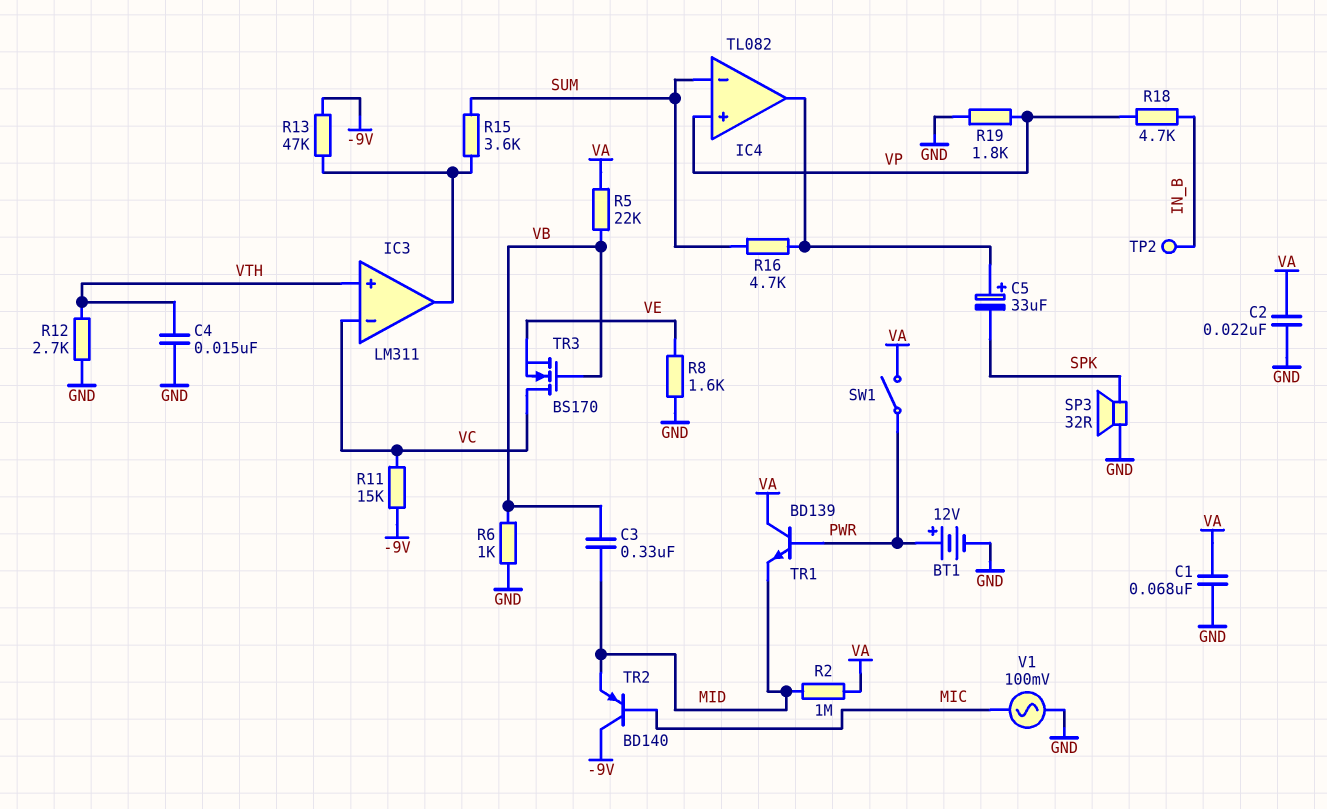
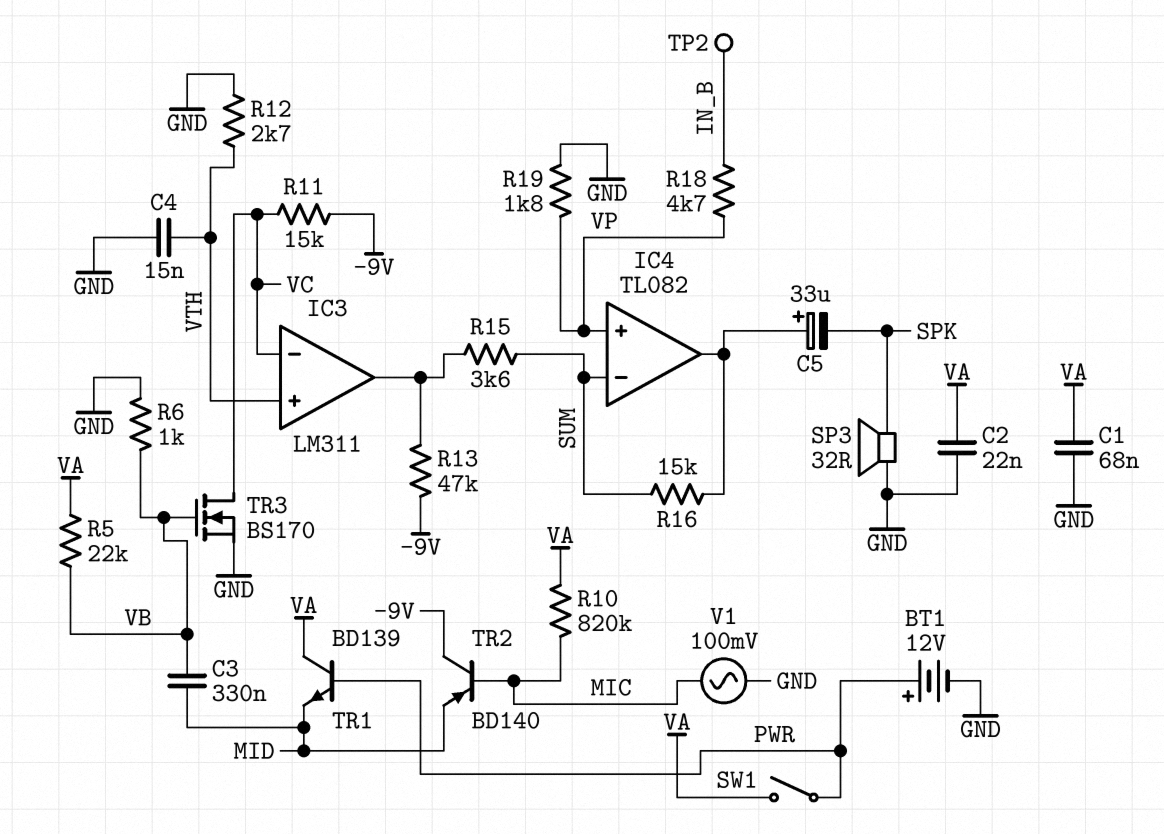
R2: 1M (MID, VA) -> none
R8: 1.6k (GND, VE) -> none
R10: none -> 820k (MIC, VA)
R16: 4.7k (IC4/out, SUM) -> 15k (IC4/out, SUM)
TR3: NMOS BS170 (G VB, D VC, S VE) -> NMOS BS170 (G VB, D VC, S GND)

